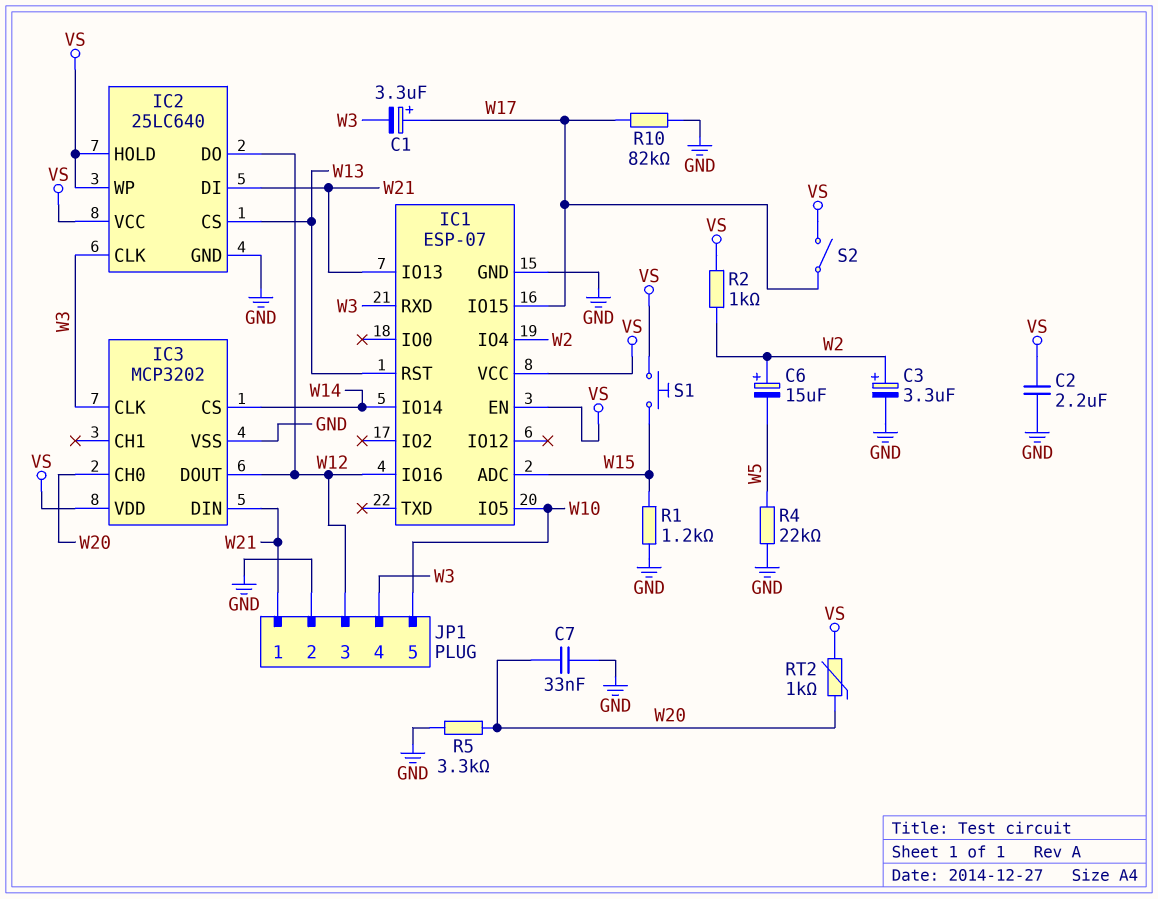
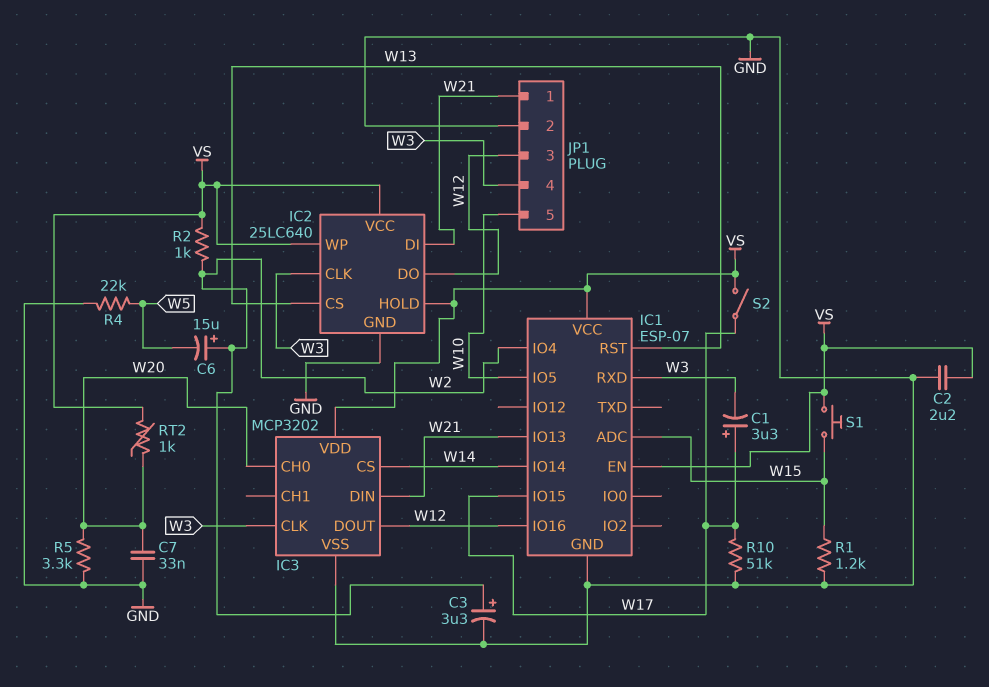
R10: 82k (GND, W17) -> 51k (GND, W17)

